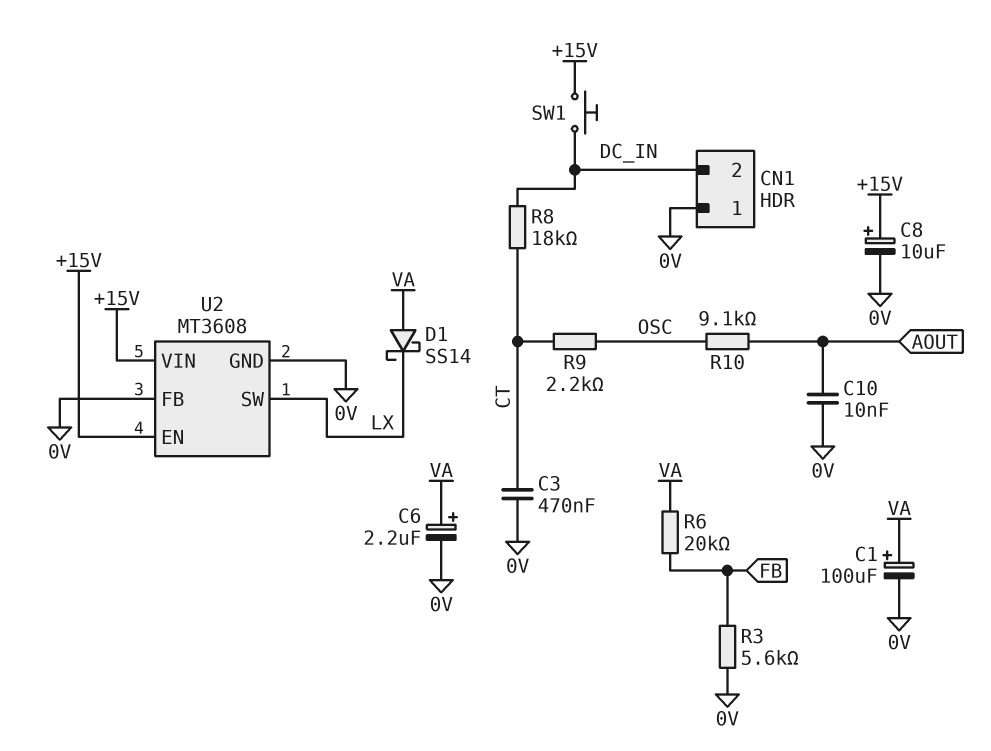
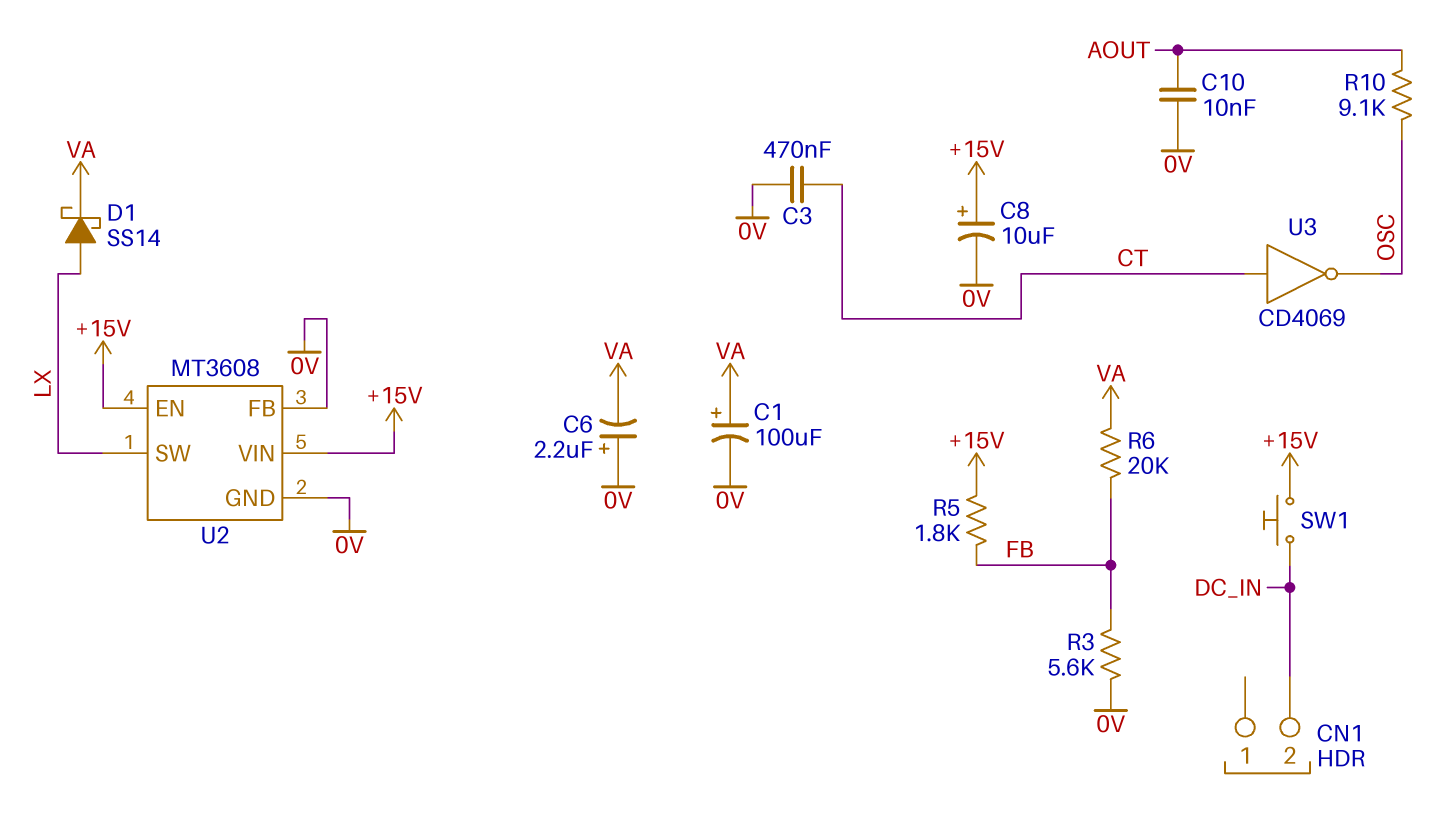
C6: 2.2uF (plus VA, minus 0V) -> 2.2uF (plus 0V, minus VA)
CN1 pin 1: 0V -> none
D1: schottky SS14 (A VA, K LX) -> schottky SS14 (A LX, K VA)
R5: none -> 1.8k (+15V, FB)
R8: 18k (CT, DC_IN) -> none
R9: 2.2k (CT, OSC) -> none
U3: none -> NOT CD4069 (in CT, out OSC)

